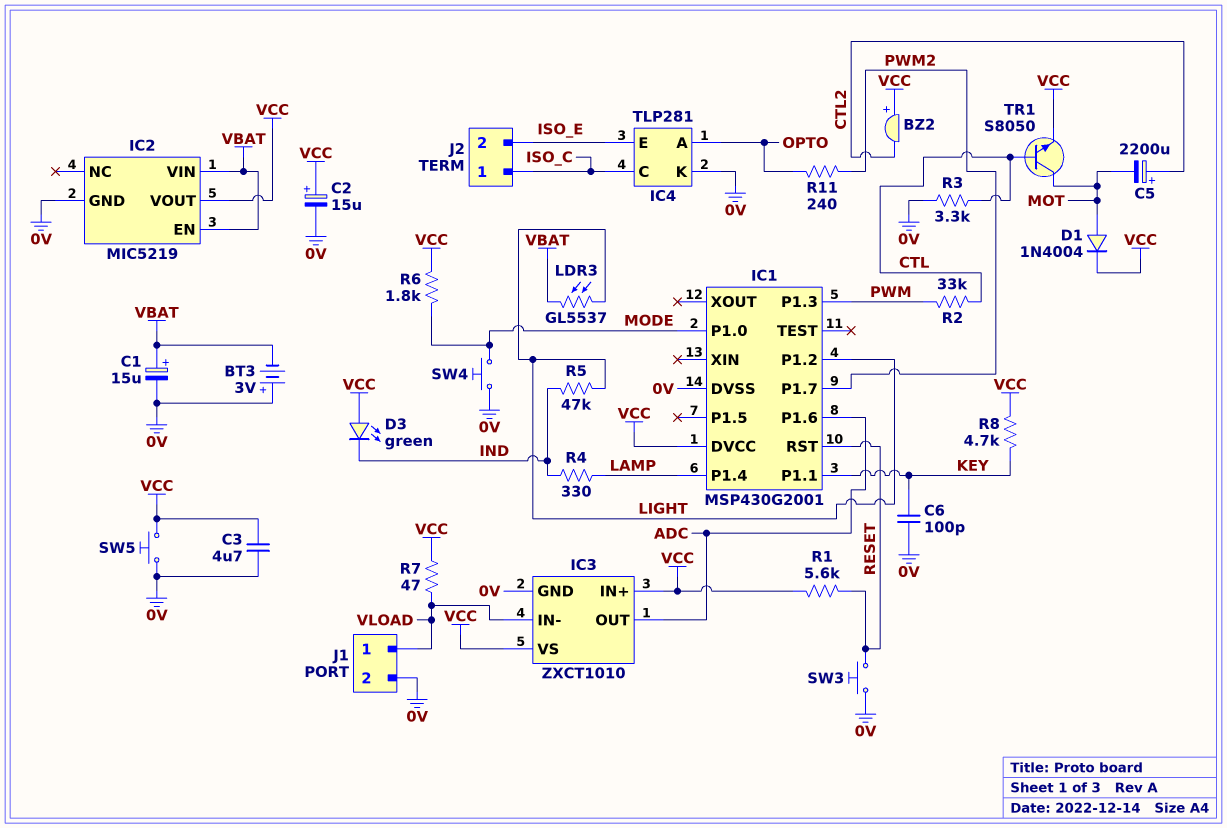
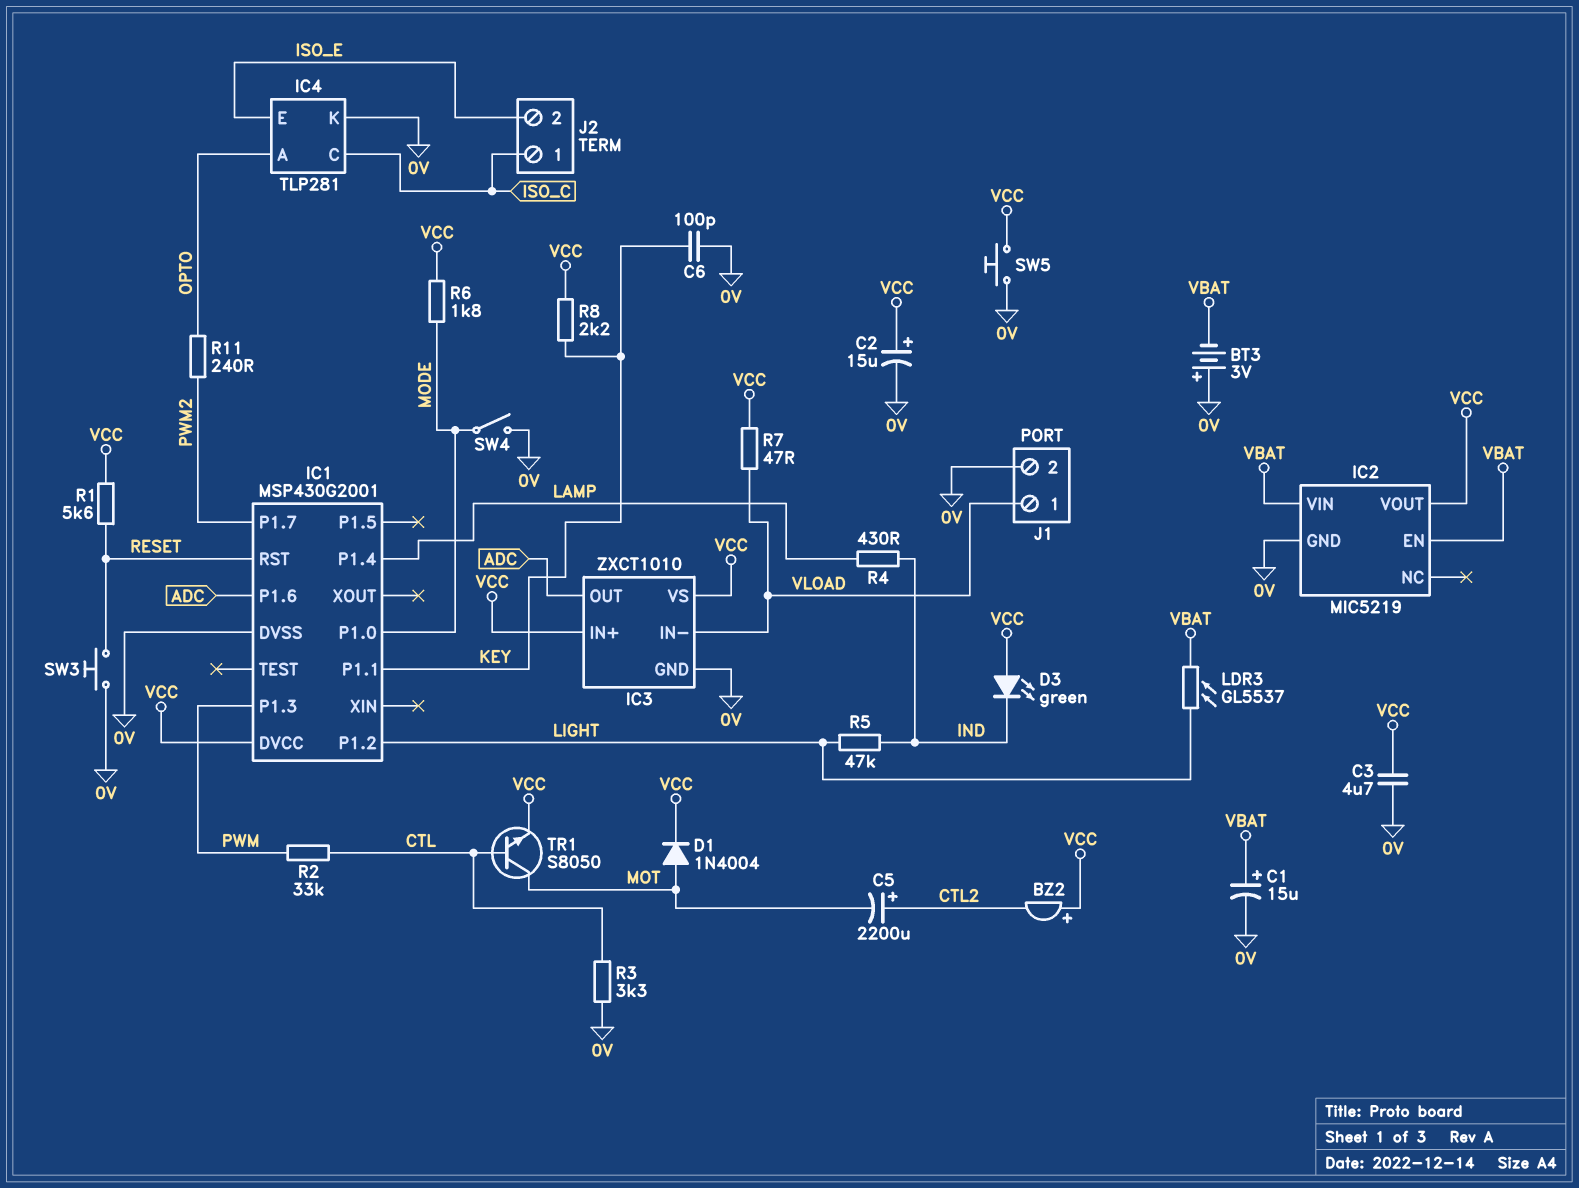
R4: 330 (IND, LAMP) -> 430 (IND, LAMP)
R8: 4.7k (KEY, VCC) -> 2.2k (KEY, VCC)
SW4: button (0V, MODE) -> switch (0V, MODE)

